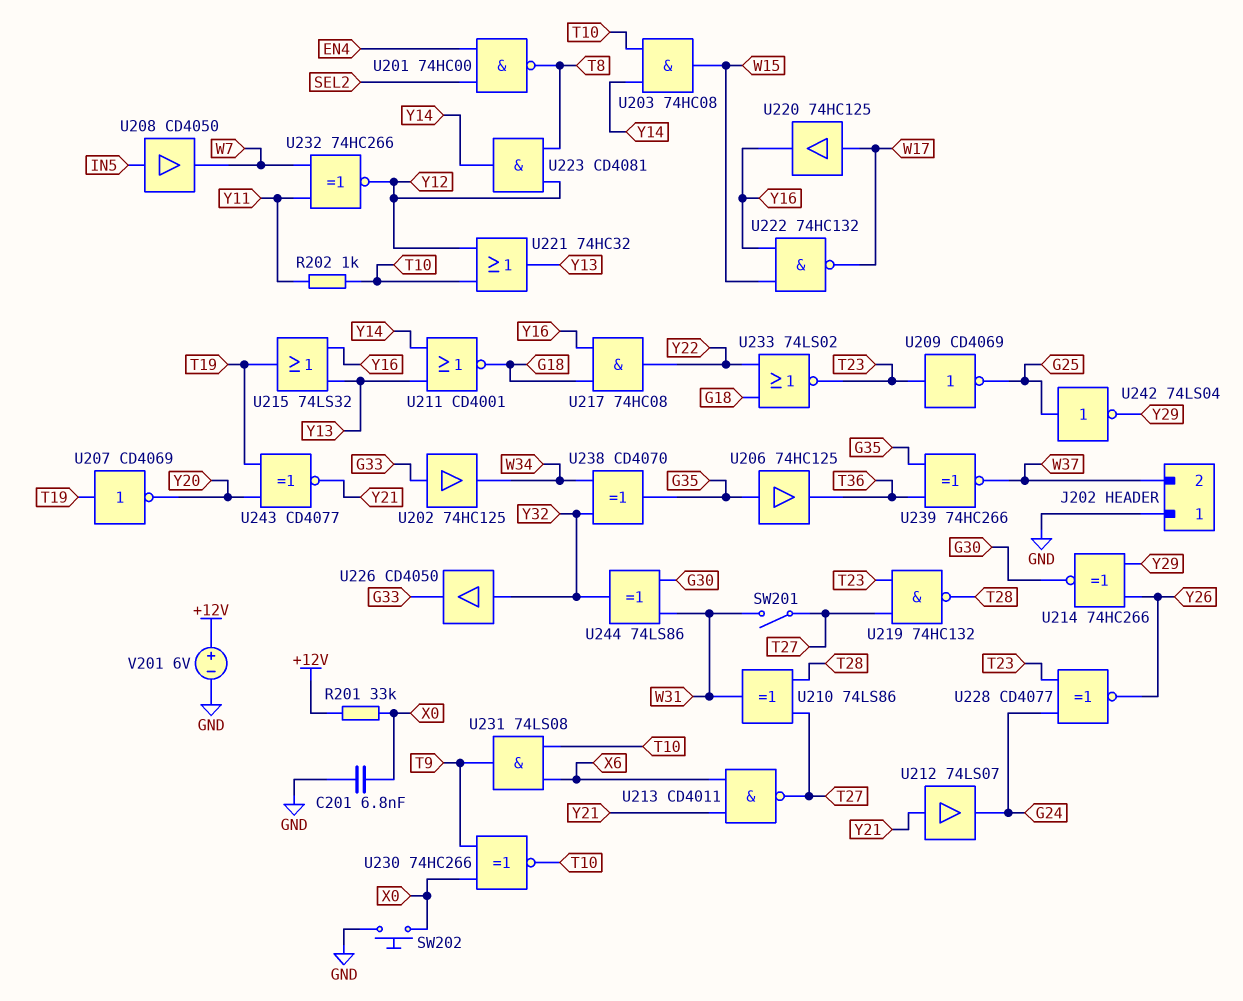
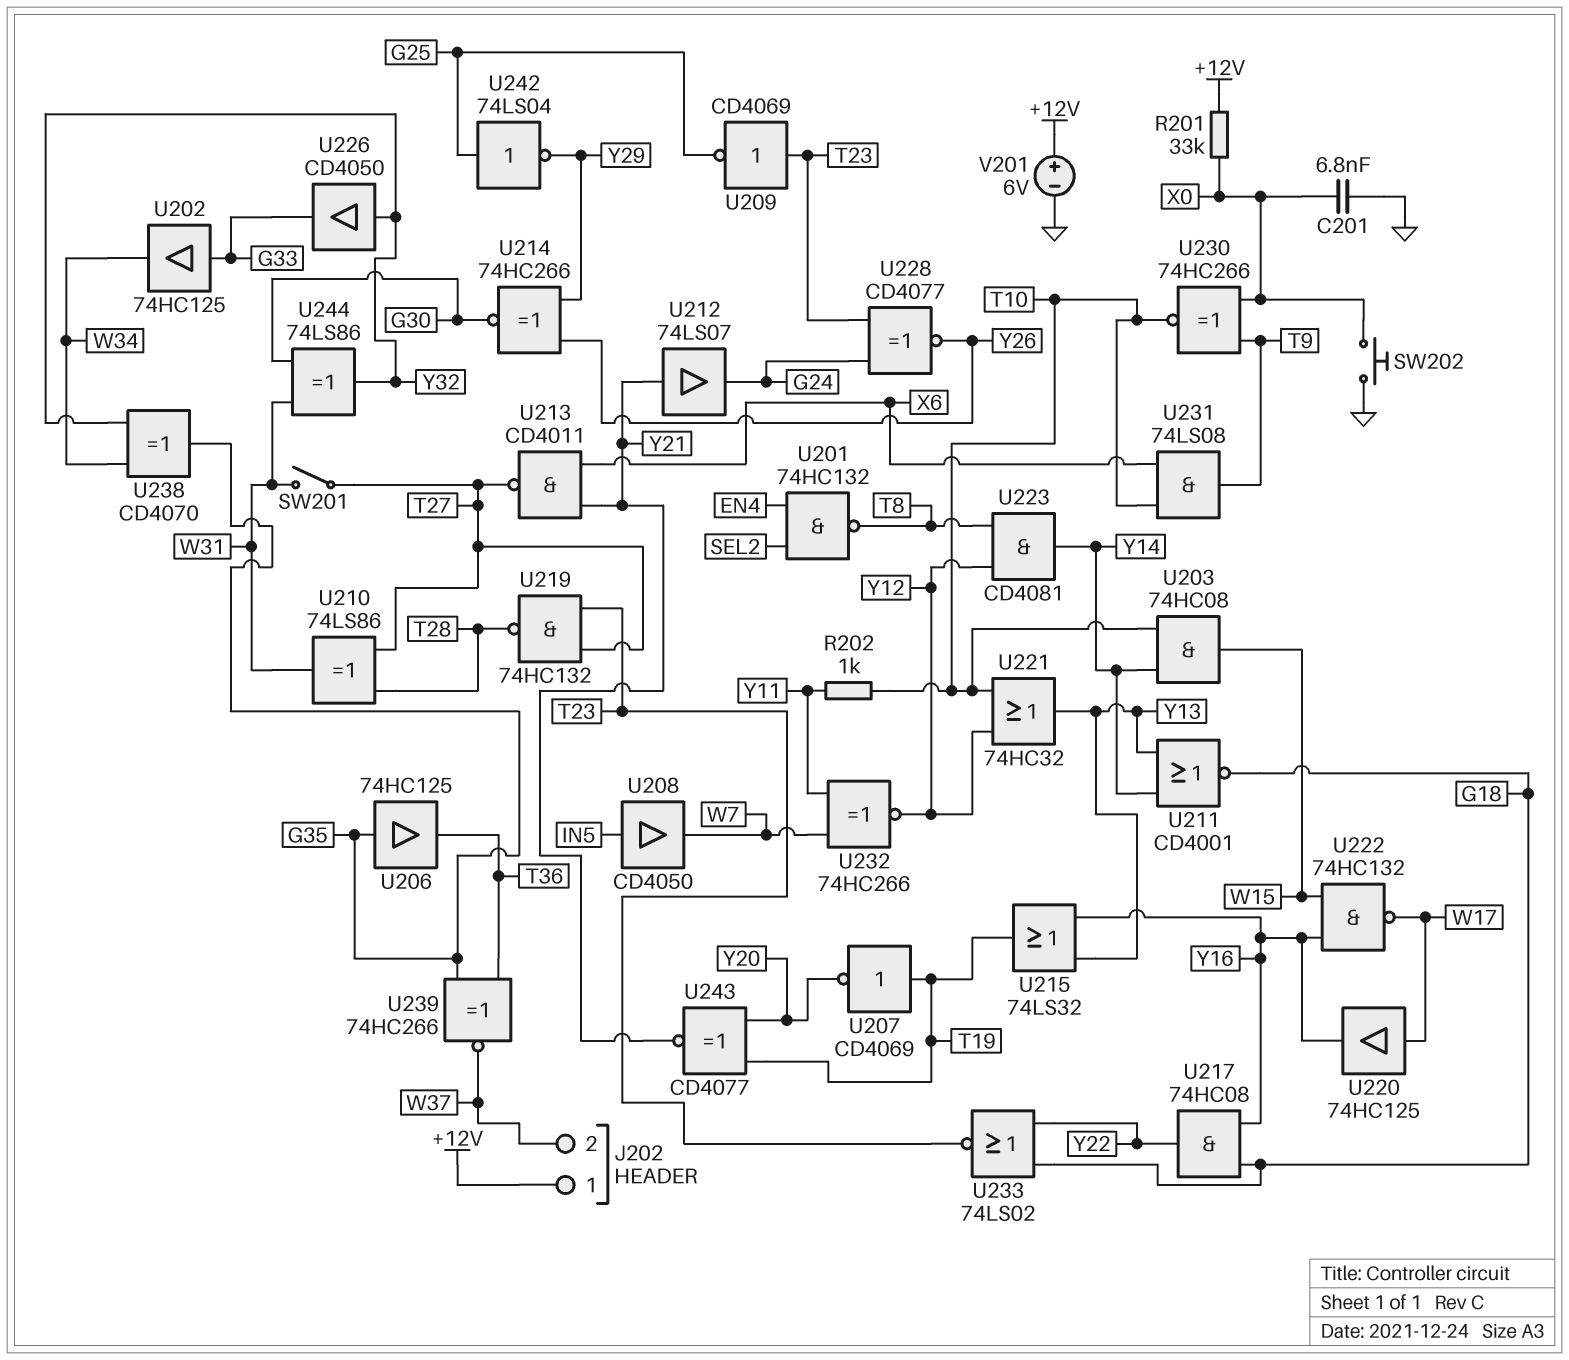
J202 pin 1: GND -> +12V
U201: NAND 74HC00 (in EN4, in SEL2, out T8) -> NAND 74HC132 (in EN4, in SEL2, out T8)

